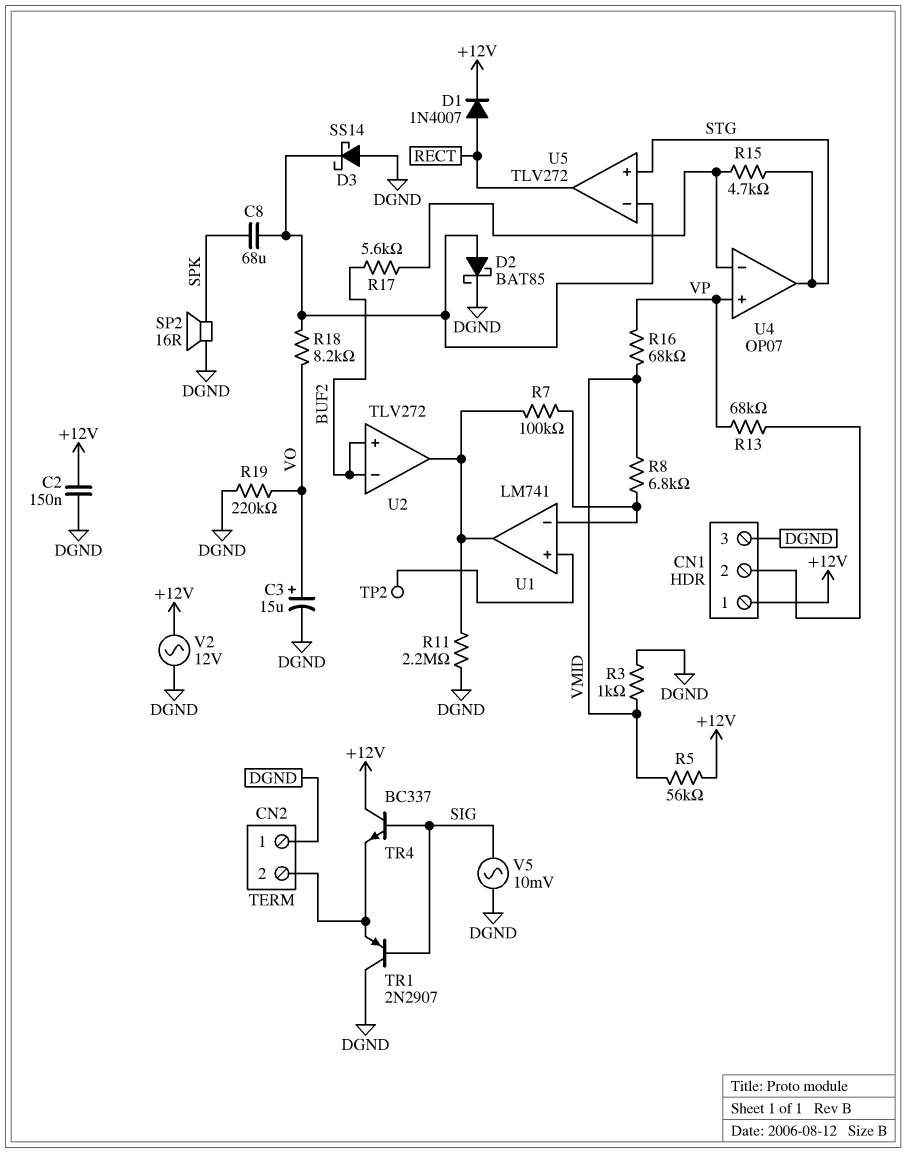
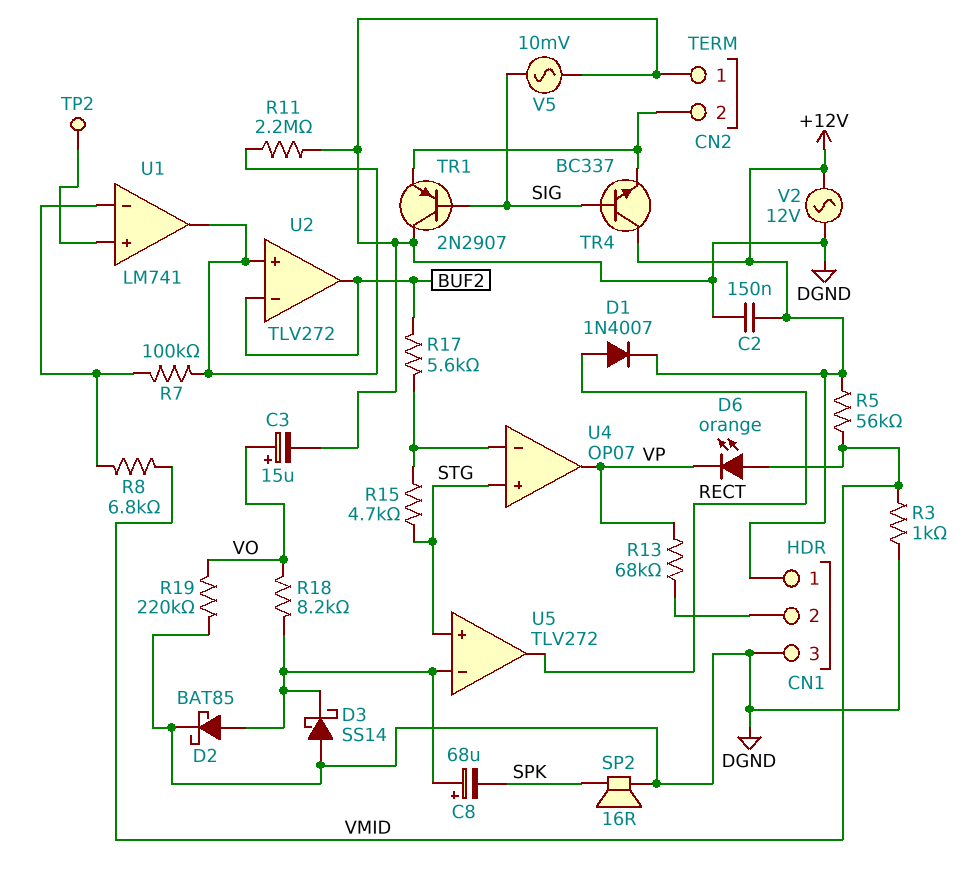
C8: 68uF (SPK, U5/in-) -> 68uF (plus U5/in-, minus SPK)
D6: none -> LED orange (A VMID, K VP)
R16: 68k (VMID, VP) -> none
U2 pin in+: BUF2 -> U1/out
U2 pin out: U1/out -> BUF2
U4 pin in+: VP -> STG
U4 pin out: STG -> VP

